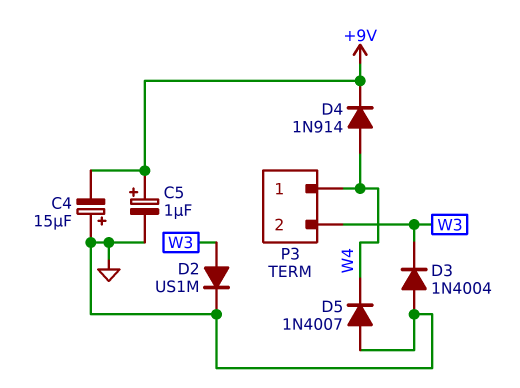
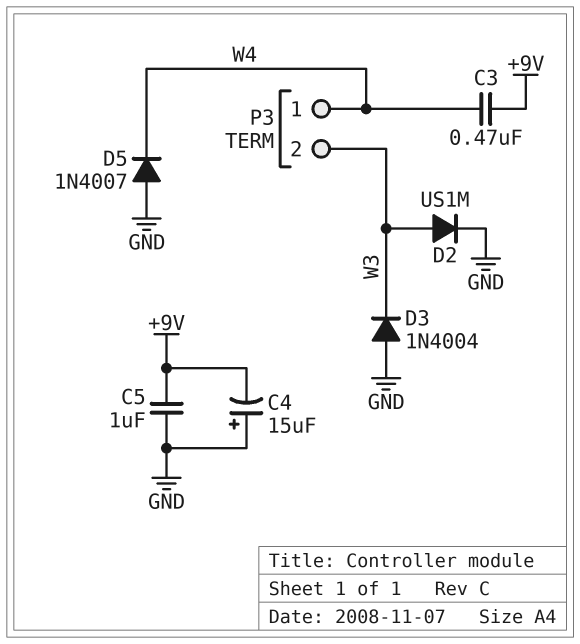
C3: none -> 470nF (+9V, W4)
C5: 1uF (plus +9V, minus GND) -> 1uF (+9V, GND)
D4: diode 1N914 (A W4, K +9V) -> none

